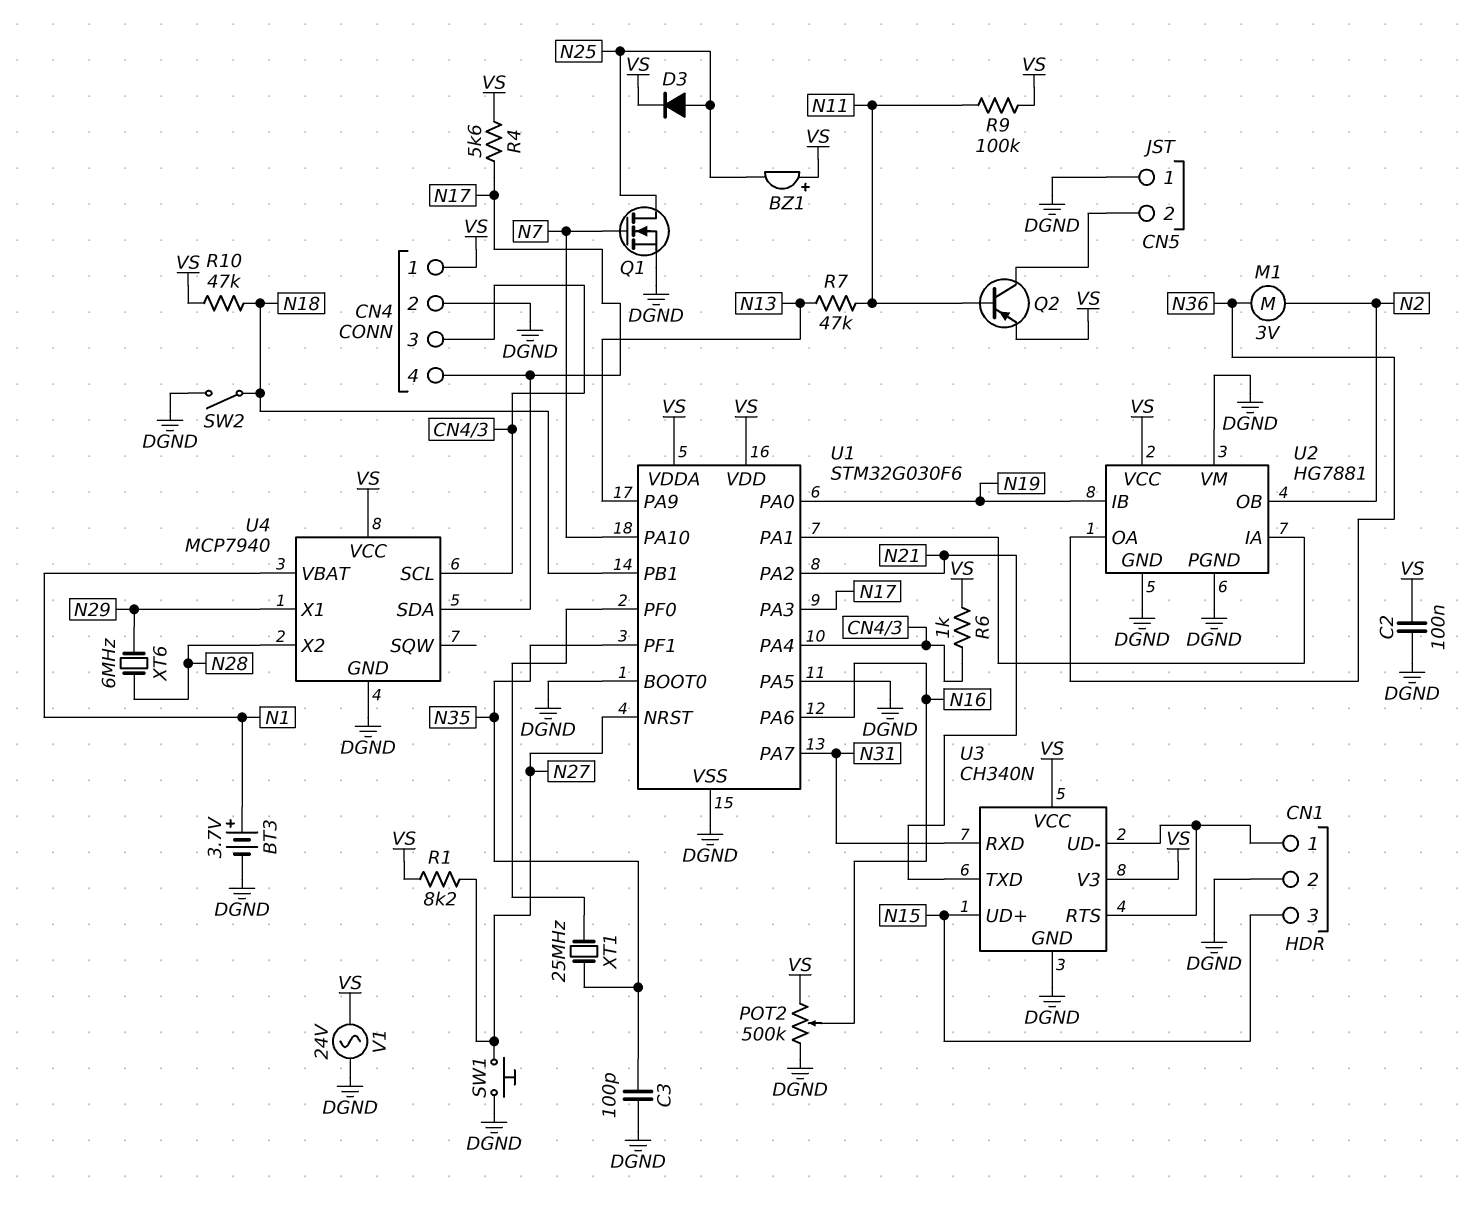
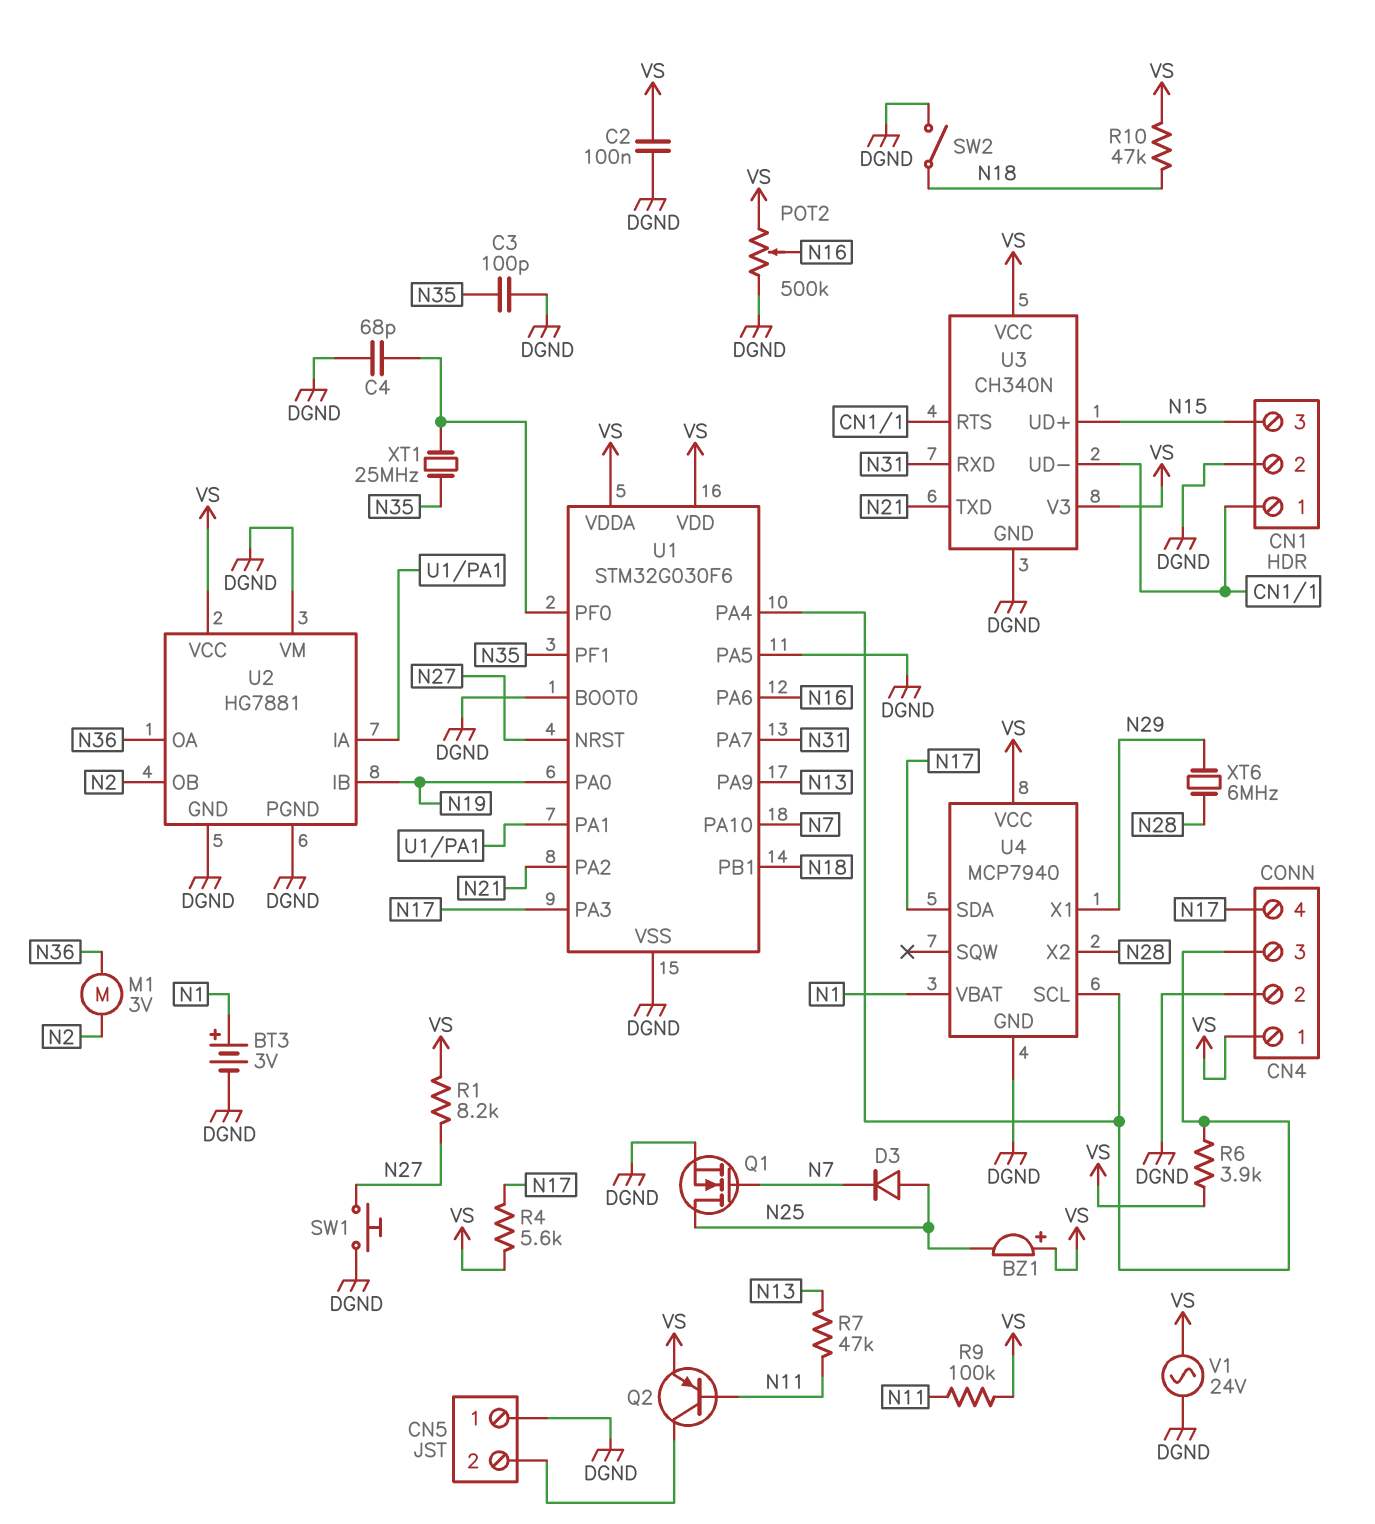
BT3: 3.7V (plus N1, minus DGND) -> 3V (plus N1, minus DGND)
C4: none -> 68pF (DGND, U1/PF0)
D3: diode (A N25, K VS) -> diode (A N25, K N7)
R6: 1k (CN4/3, VS) -> 3.9k (CN4/3, VS)

